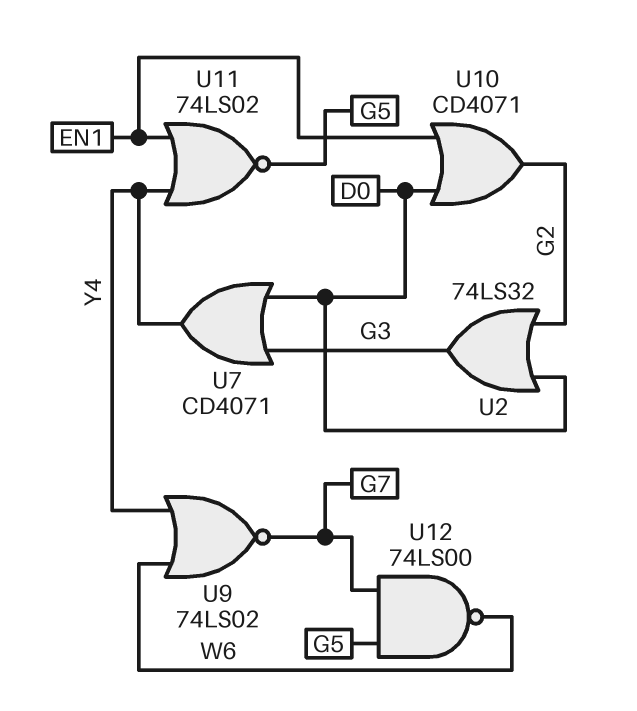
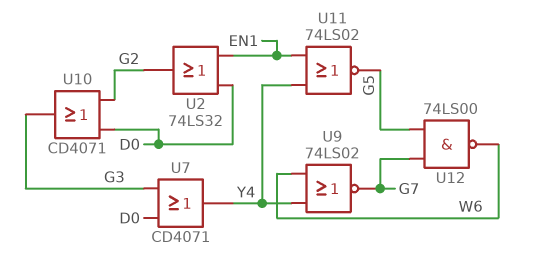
U2: OR 74LS32 (in D0, in G2, out G3) -> OR 74LS32 (in D0, in EN1, out G2)
U10: OR CD4071 (in D0, in EN1, out G2) -> OR CD4071 (in D0, in G2, out G3)

